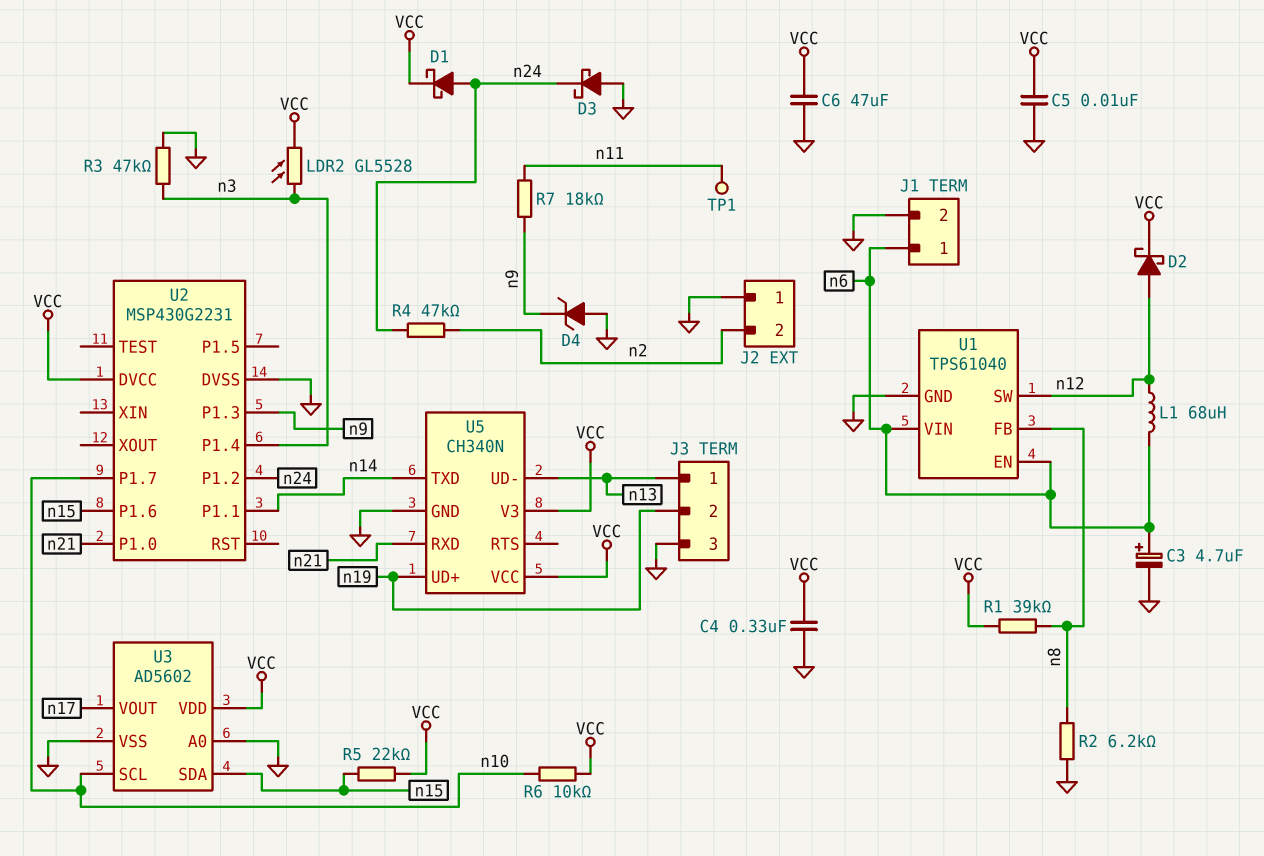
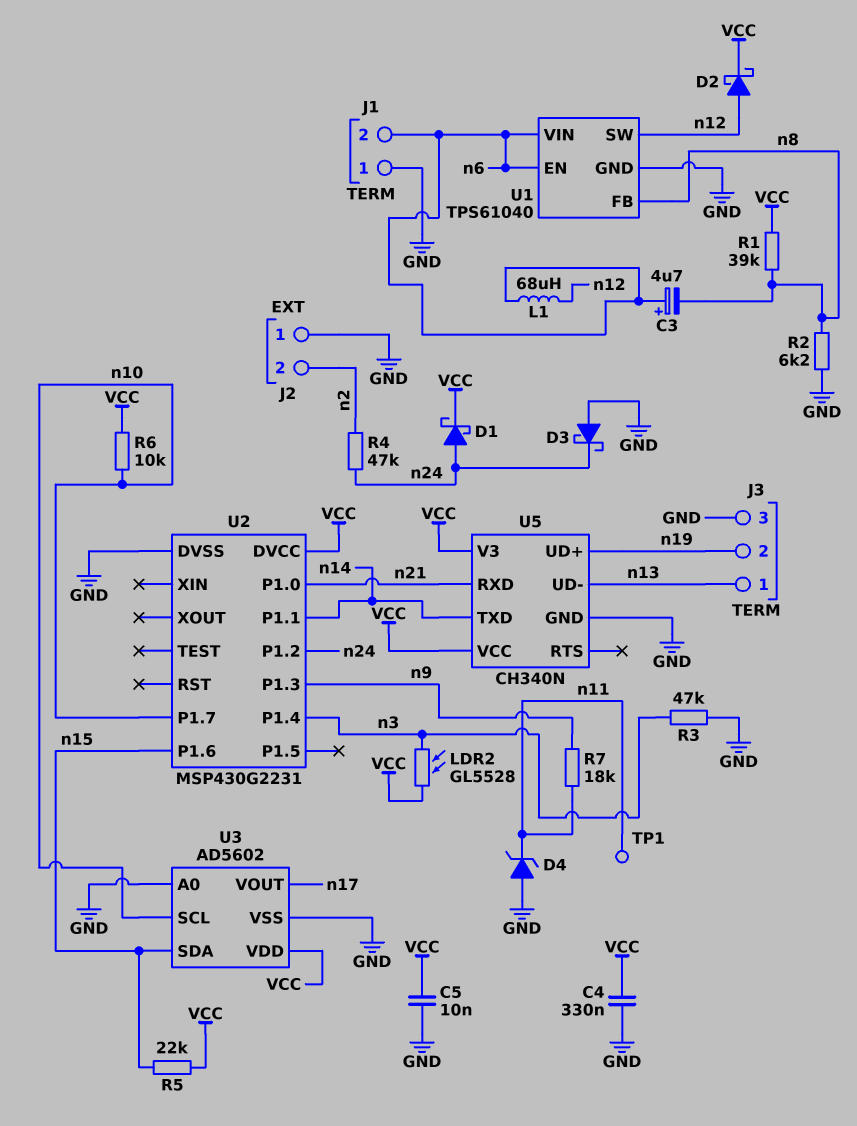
C3: 4.7uF (plus n6, minus GND) -> 4.7uF (plus n6, minus n8)
C6: 47uF (GND, VCC) -> none
D4: zener (A GND, K n9) -> zener (A GND, K n11)
J1 pin 1: n6 -> GND
J1 pin 2: GND -> n6

